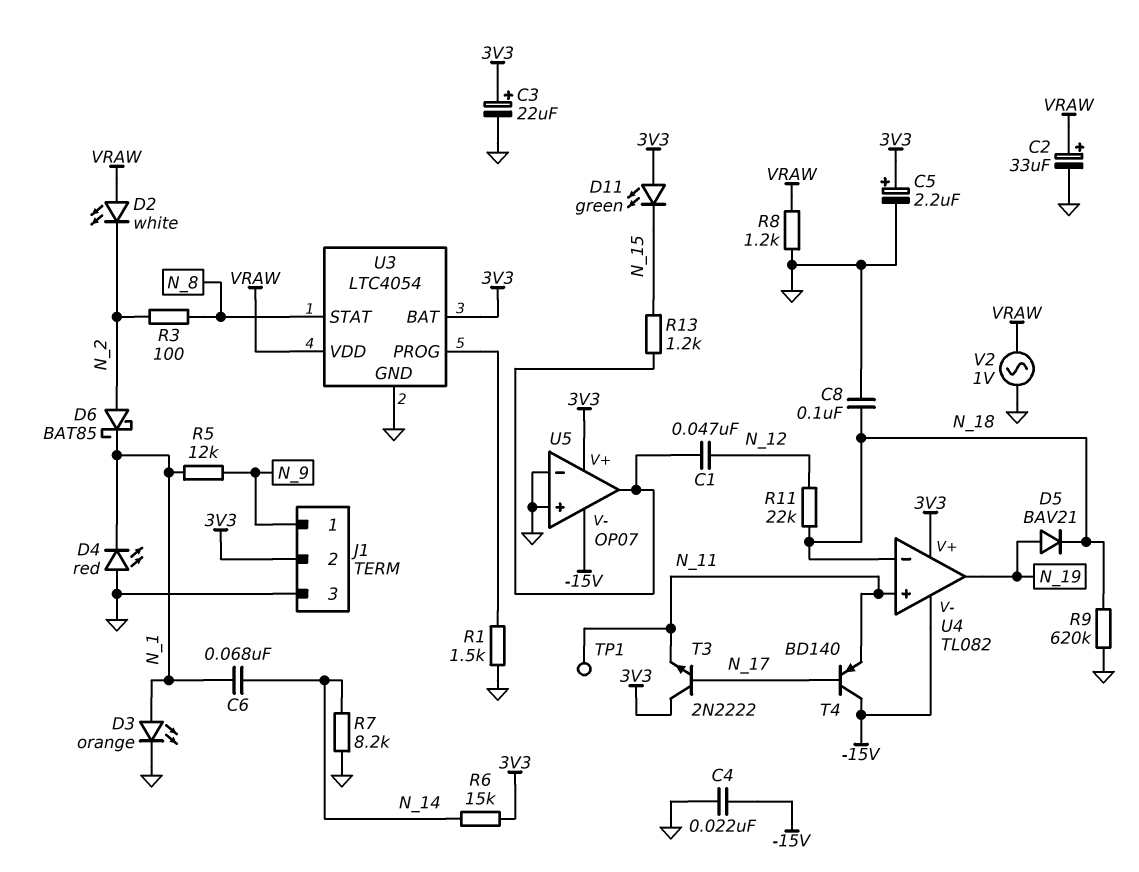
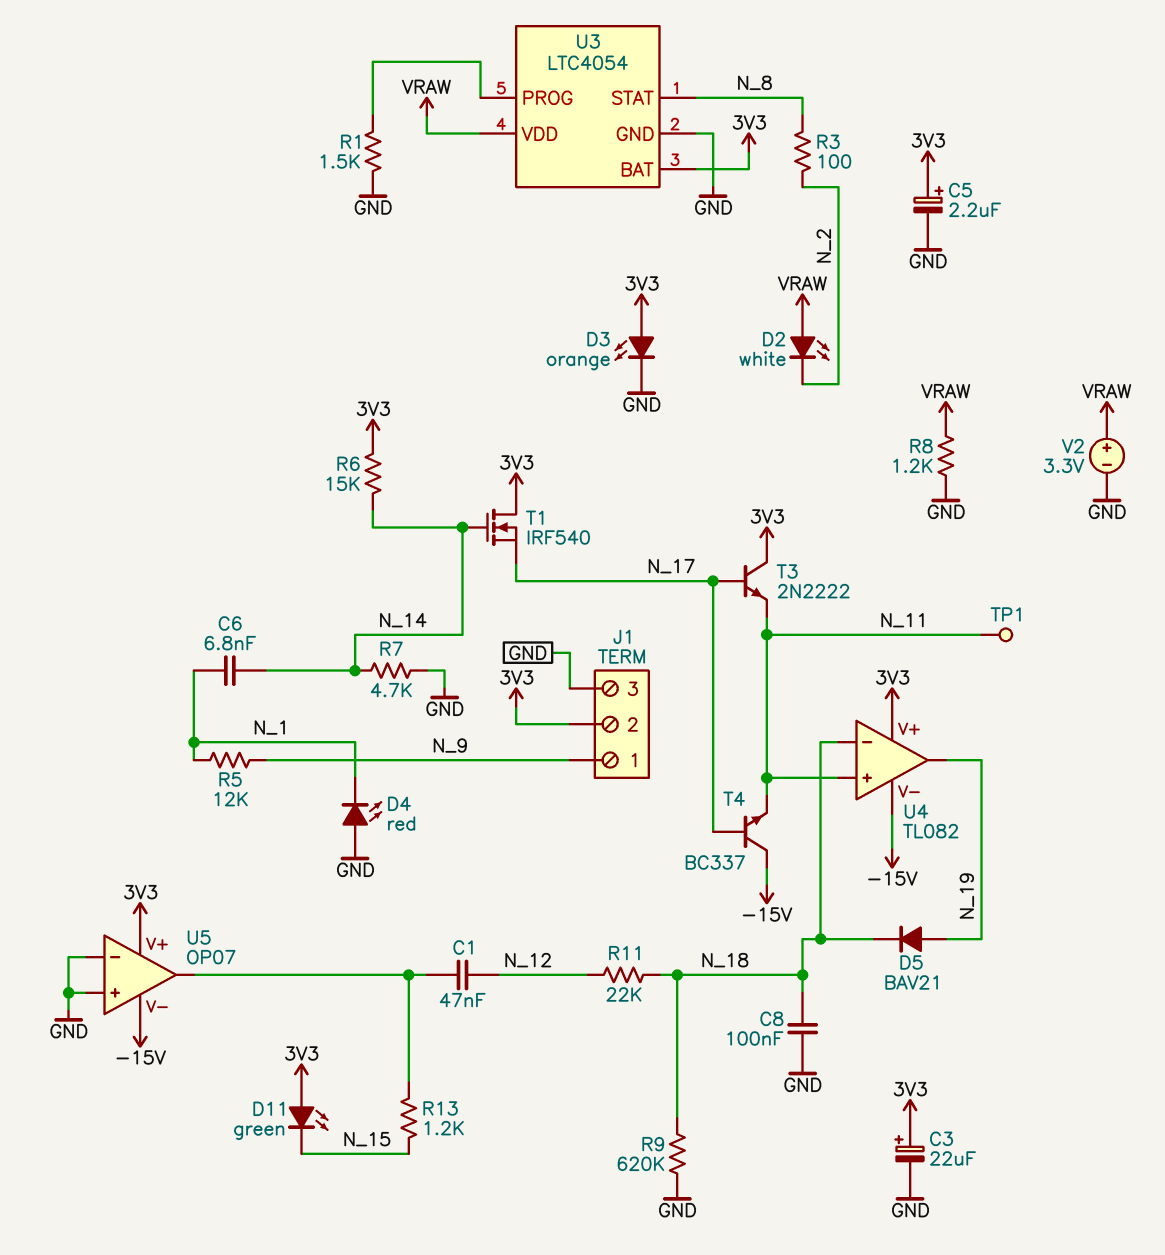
C2: 33uF (plus VRAW, minus GND) -> none
C4: 22nF (-15V, GND) -> none
C6: 68nF (N_1, N_14) -> 6.8nF (N_1, N_14)
D3: LED orange (A N_1, K GND) -> LED orange (A 3V3, K GND)
D6: schottky BAT85 (A N_2, K N_1) -> none
R7: 8.2k (GND, N_14) -> 4.7k (GND, N_14)
T1: none -> NMOS IRF540 (G N_14, D 3V3, S N_17)
T4: PNP BD140 (B N_17, C -15V, E N_11) -> NPN BC337 (B N_17, C -15V, E N_11)
V2: AC 1V (GND, VRAW) -> 3.3V (plus VRAW, minus GND)

